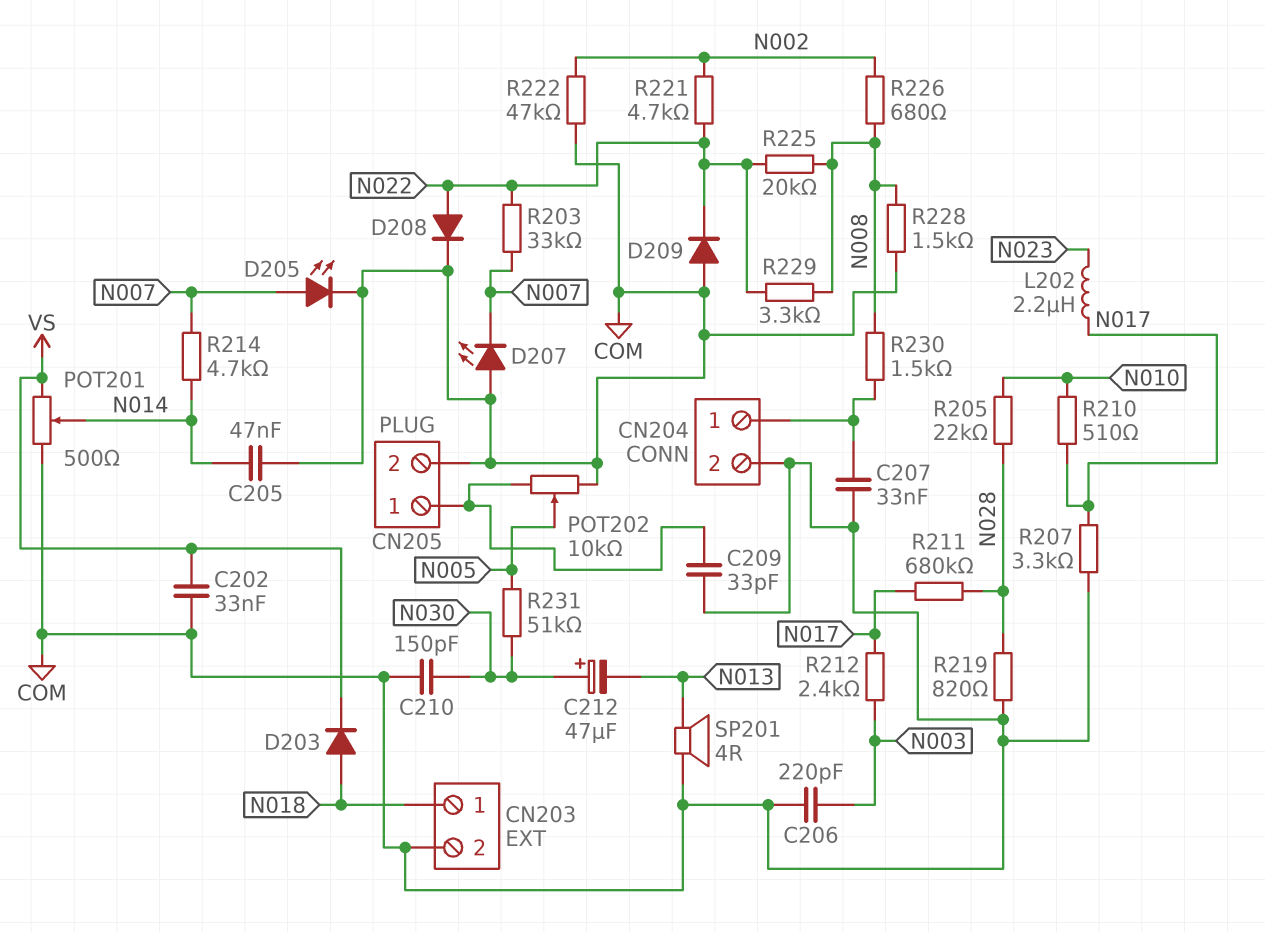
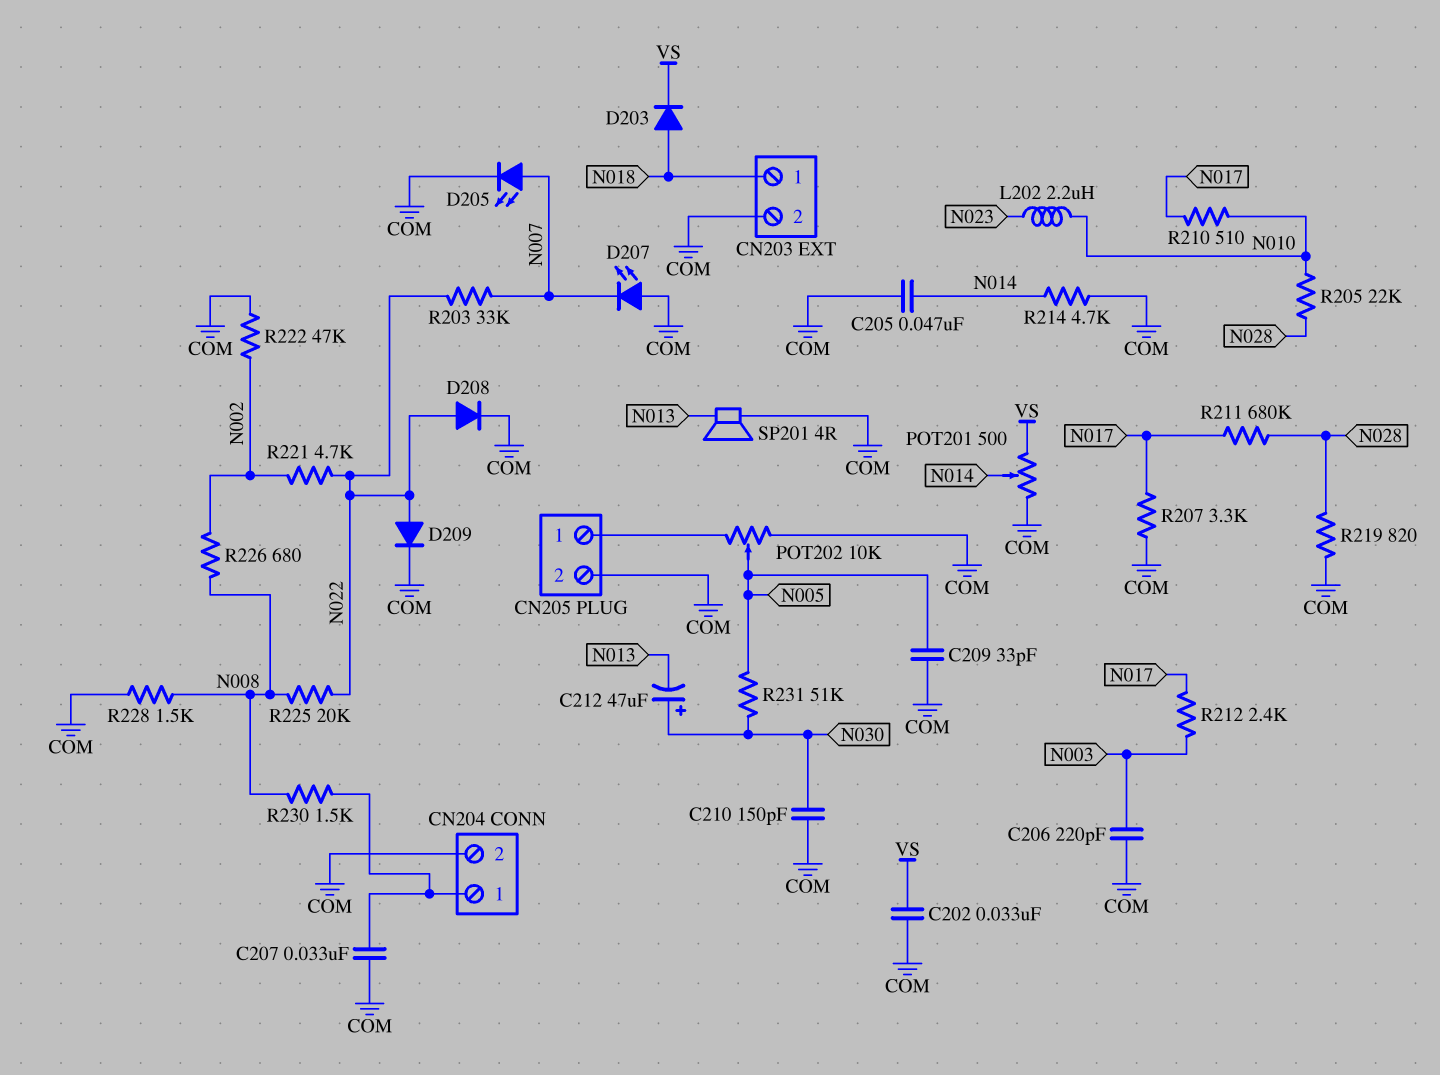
C209: 33pF (CN205/1, COM) -> 33pF (COM, N005)
D209: diode (A COM, K N022) -> diode (A N022, K COM)
L202: 2.2uH (N017, N023) -> 2.2uH (N010, N023)
R214: 4.7k (N007, N014) -> 4.7k (COM, N014)
R229: 3.3k (N008, N022) -> none

